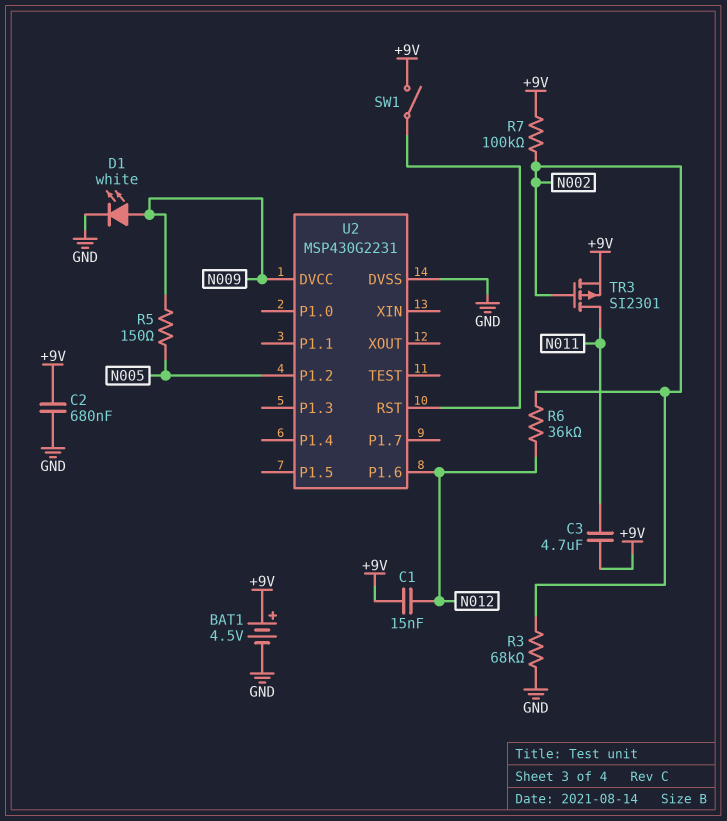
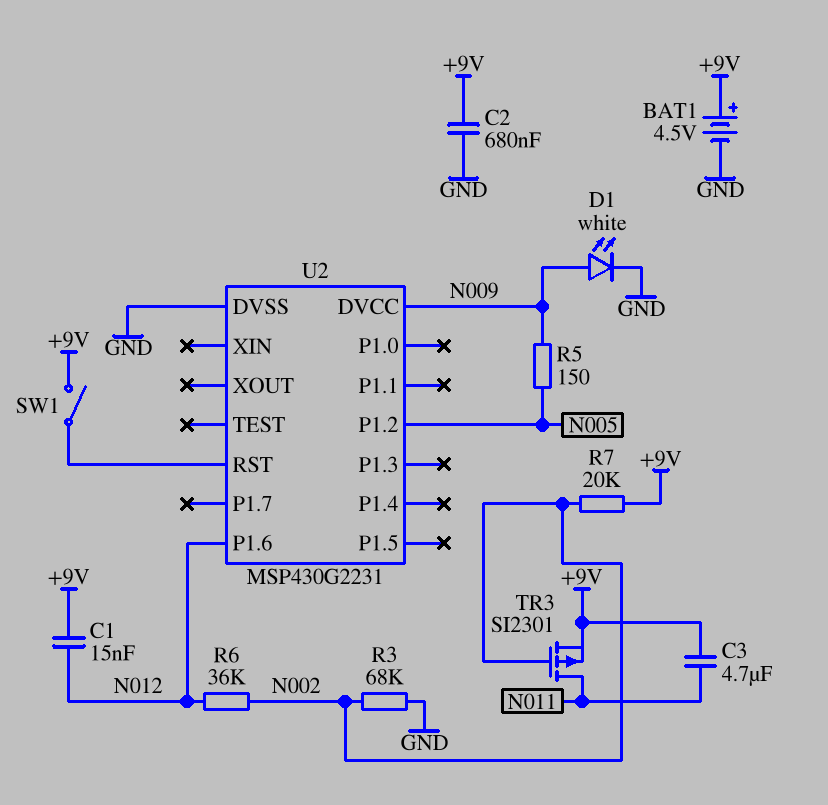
R7: 100k (+9V, N002) -> 20k (+9V, N002)

